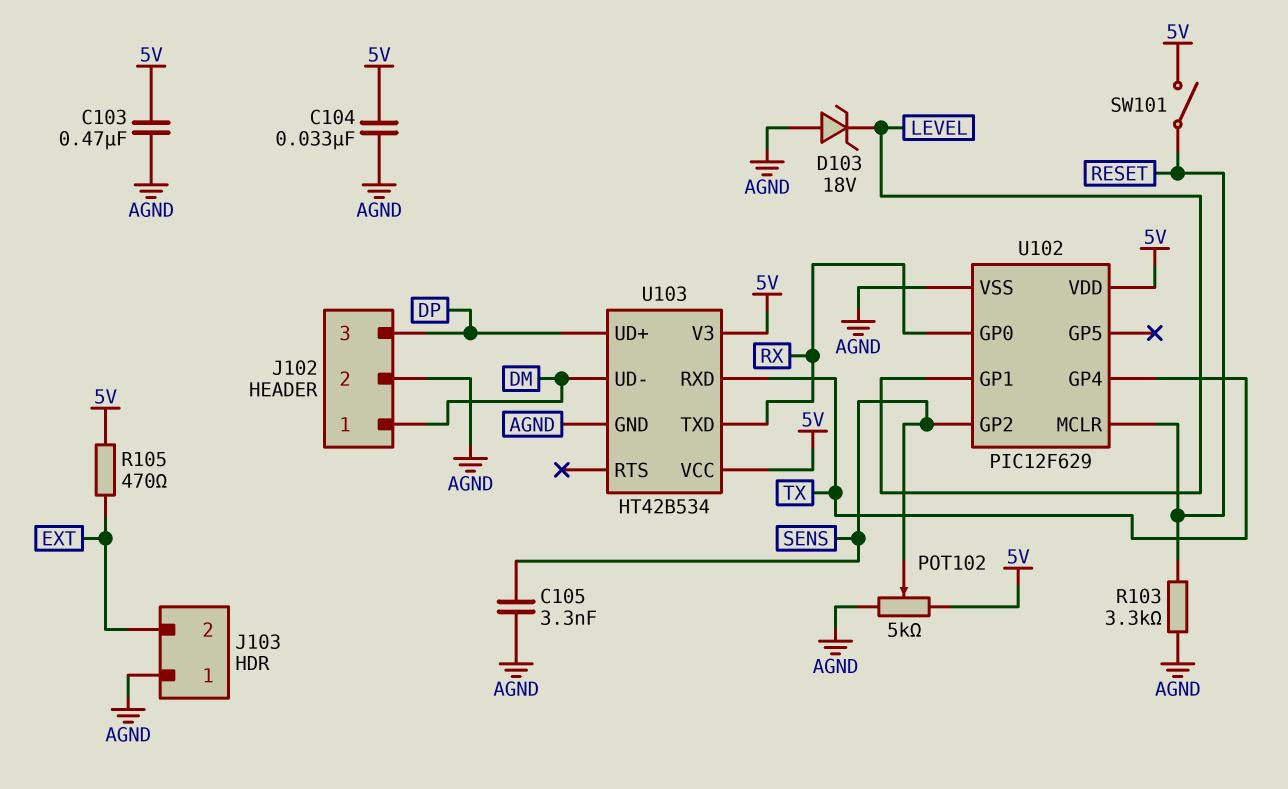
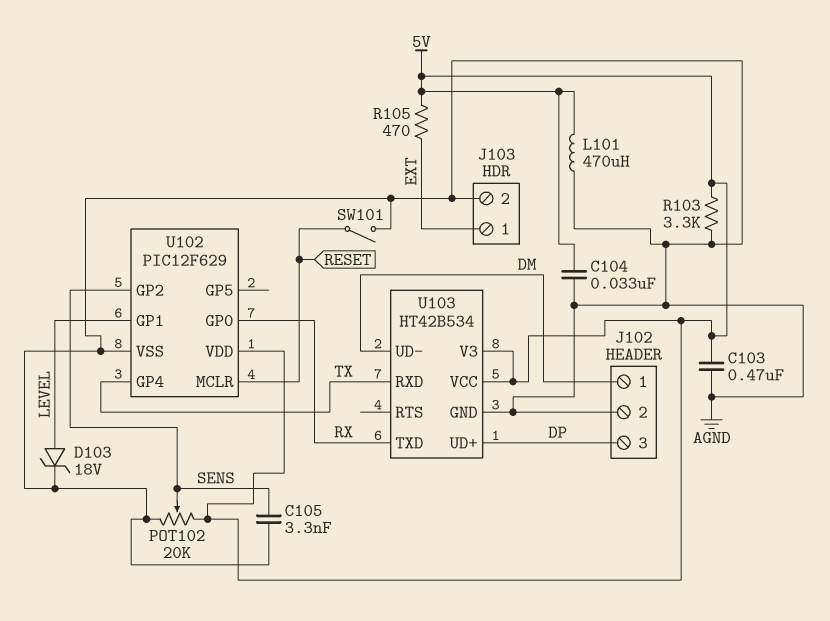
D103: zener 18V (A AGND, K LEVEL) -> zener 18V (A LEVEL, K AGND)
J103 pin 1: AGND -> EXT
J103 pin 2: EXT -> AGND
L101: none -> 470uH (5V, AGND)
POT102: 5k (5V, AGND, wiper SENS) -> 20k (5V, AGND, wiper SENS)
R103: 3.3k (AGND, RESET) -> 3.3k (5V, AGND)
SW101: switch (5V, RESET) -> switch (AGND, RESET)

